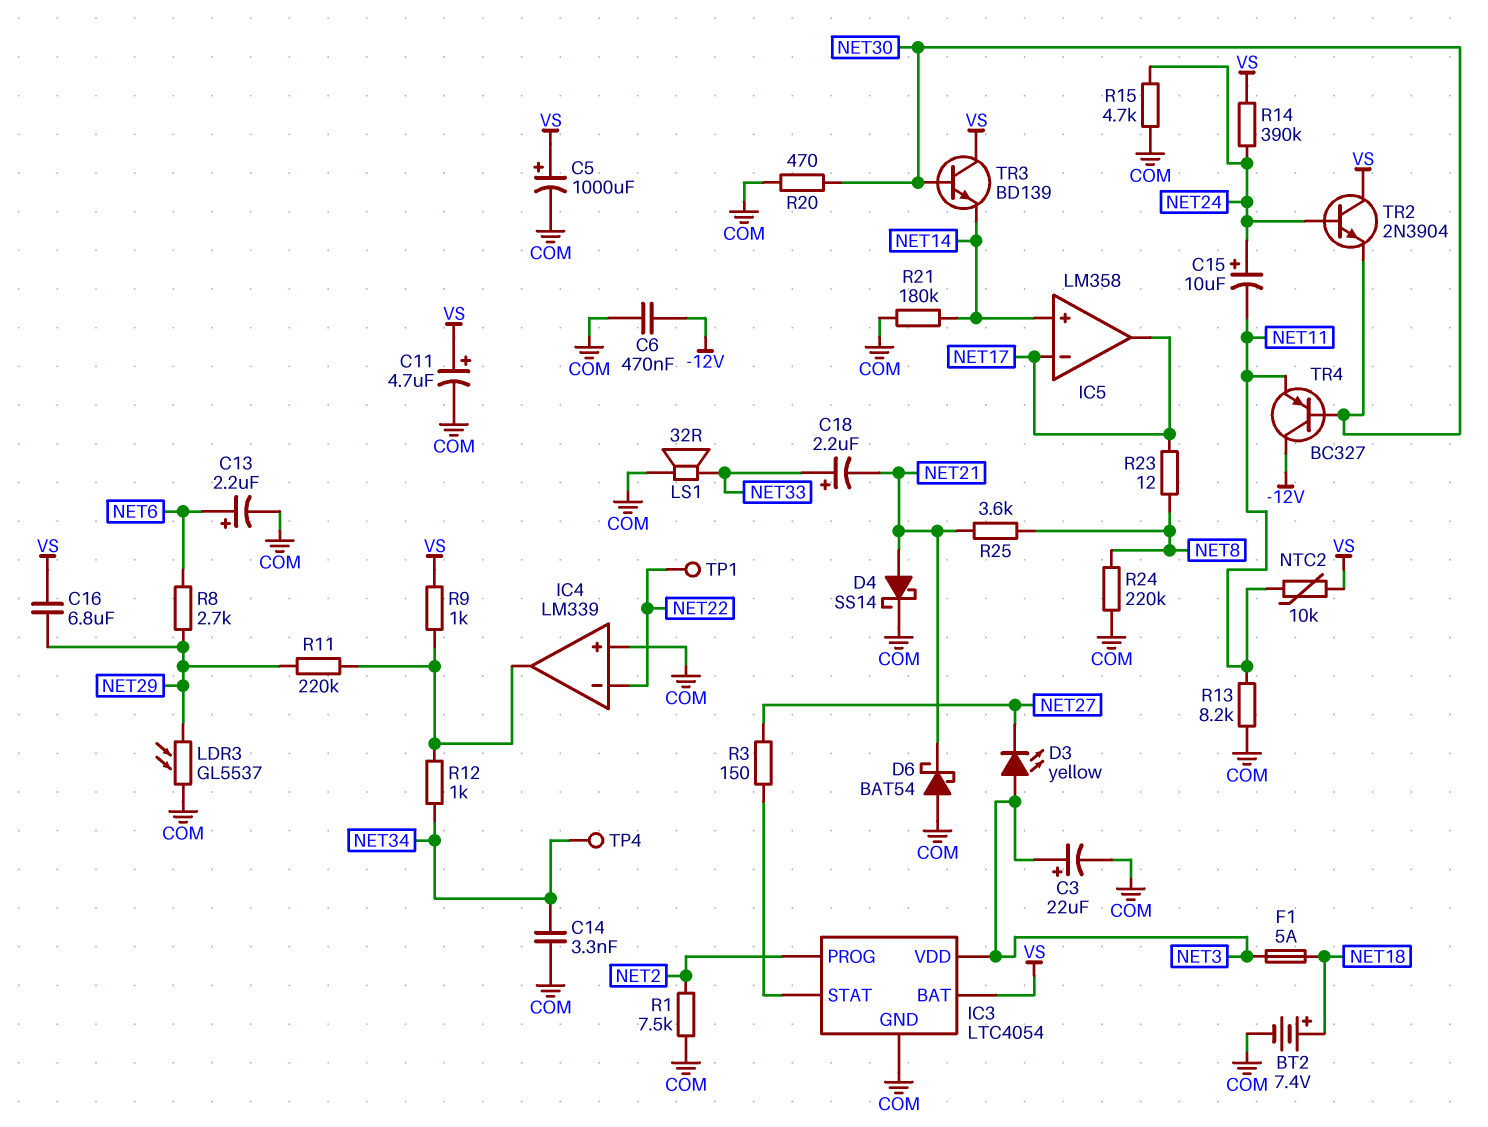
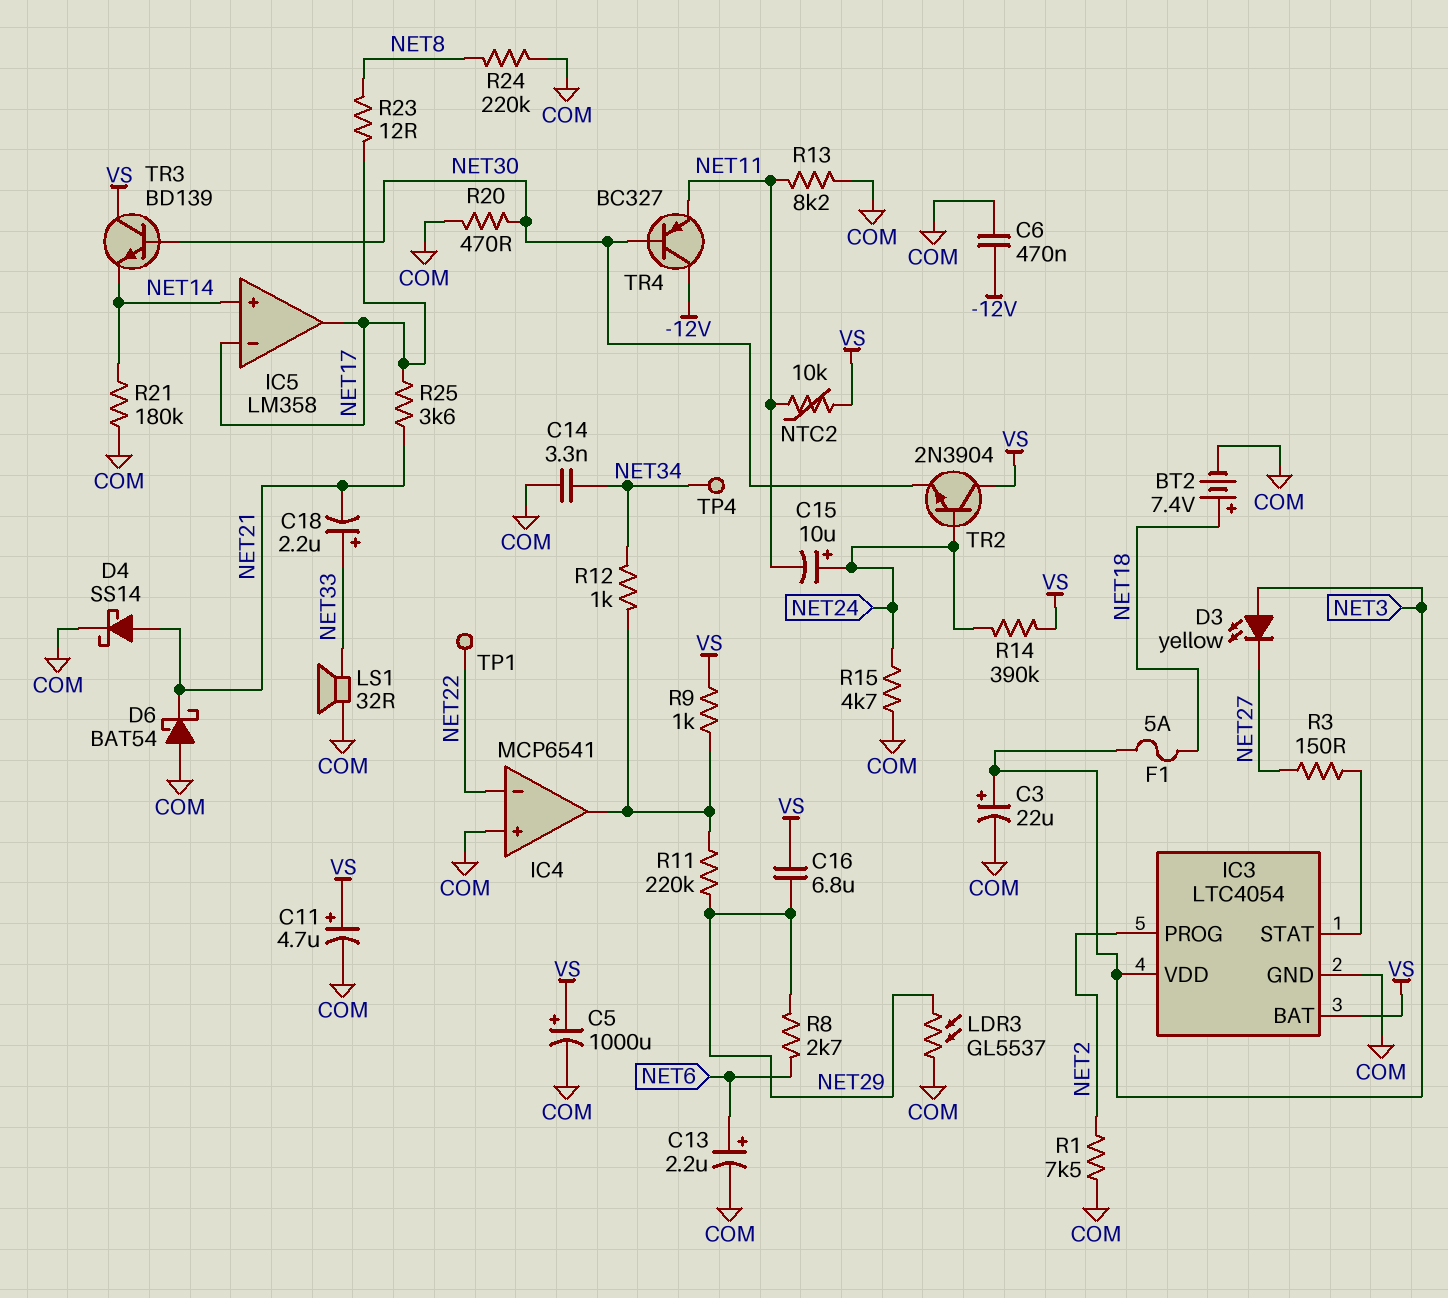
IC4: LM339 -> MCP6541
R25: 3.6k (NET8, NET21) -> 3.6k (NET17, NET21)

